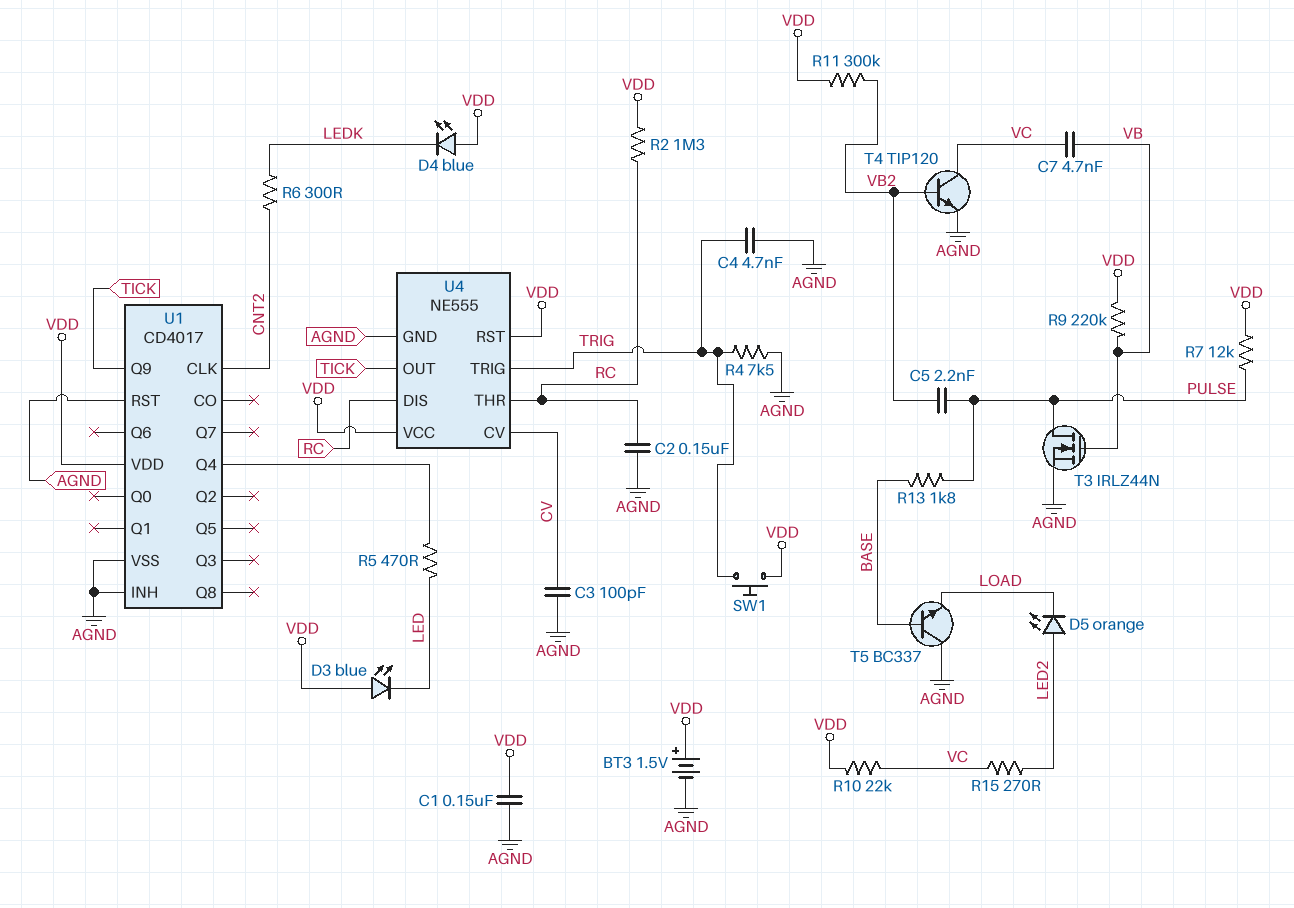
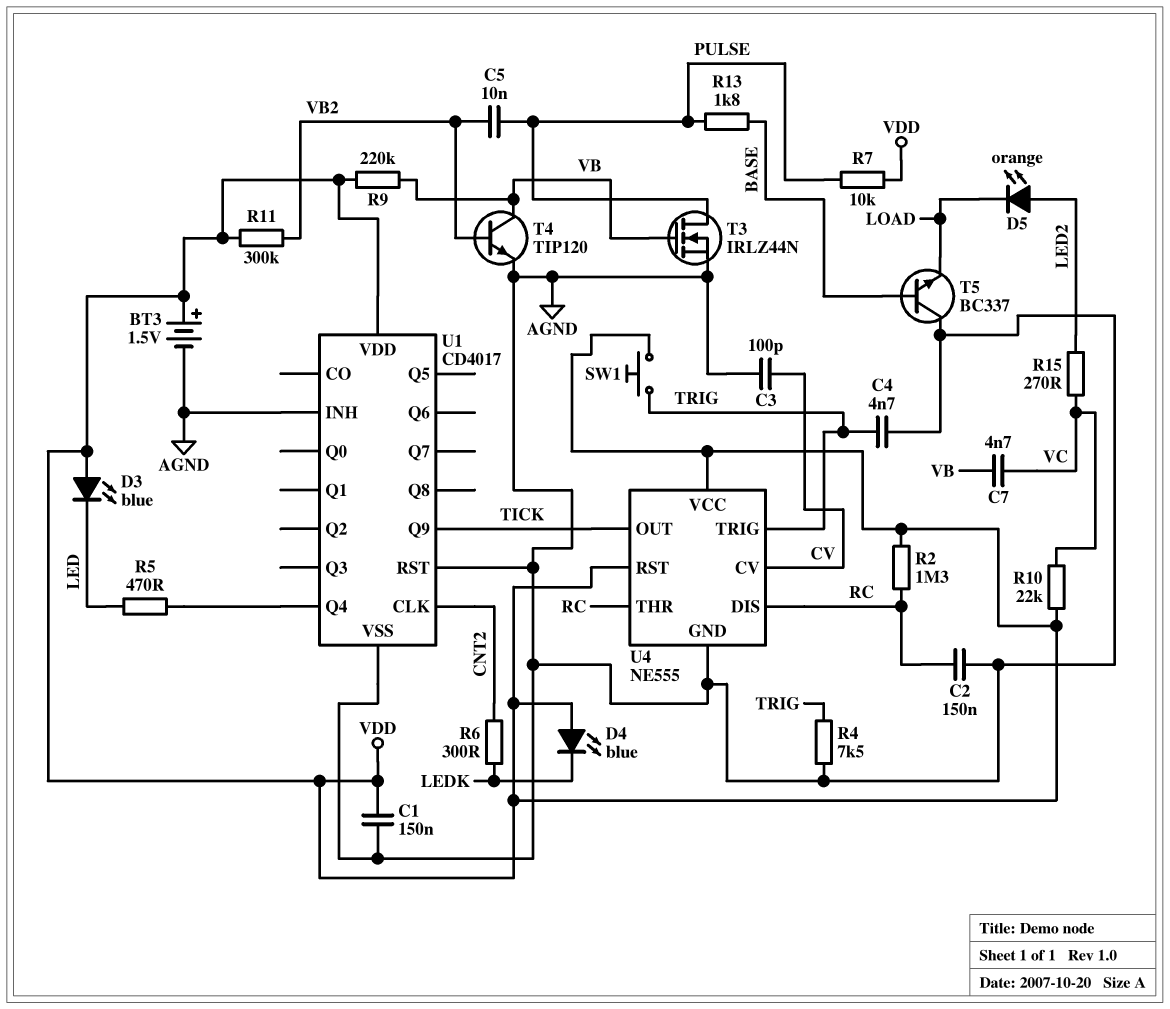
C5: 2.2nF (PULSE, VB2) -> 10nF (PULSE, VB2)
R7: 12k (PULSE, VDD) -> 10k (PULSE, VDD)
T4: NPN TIP120 (B VB2, C VC, E AGND) -> NPN TIP120 (B VB2, C VB, E AGND)

